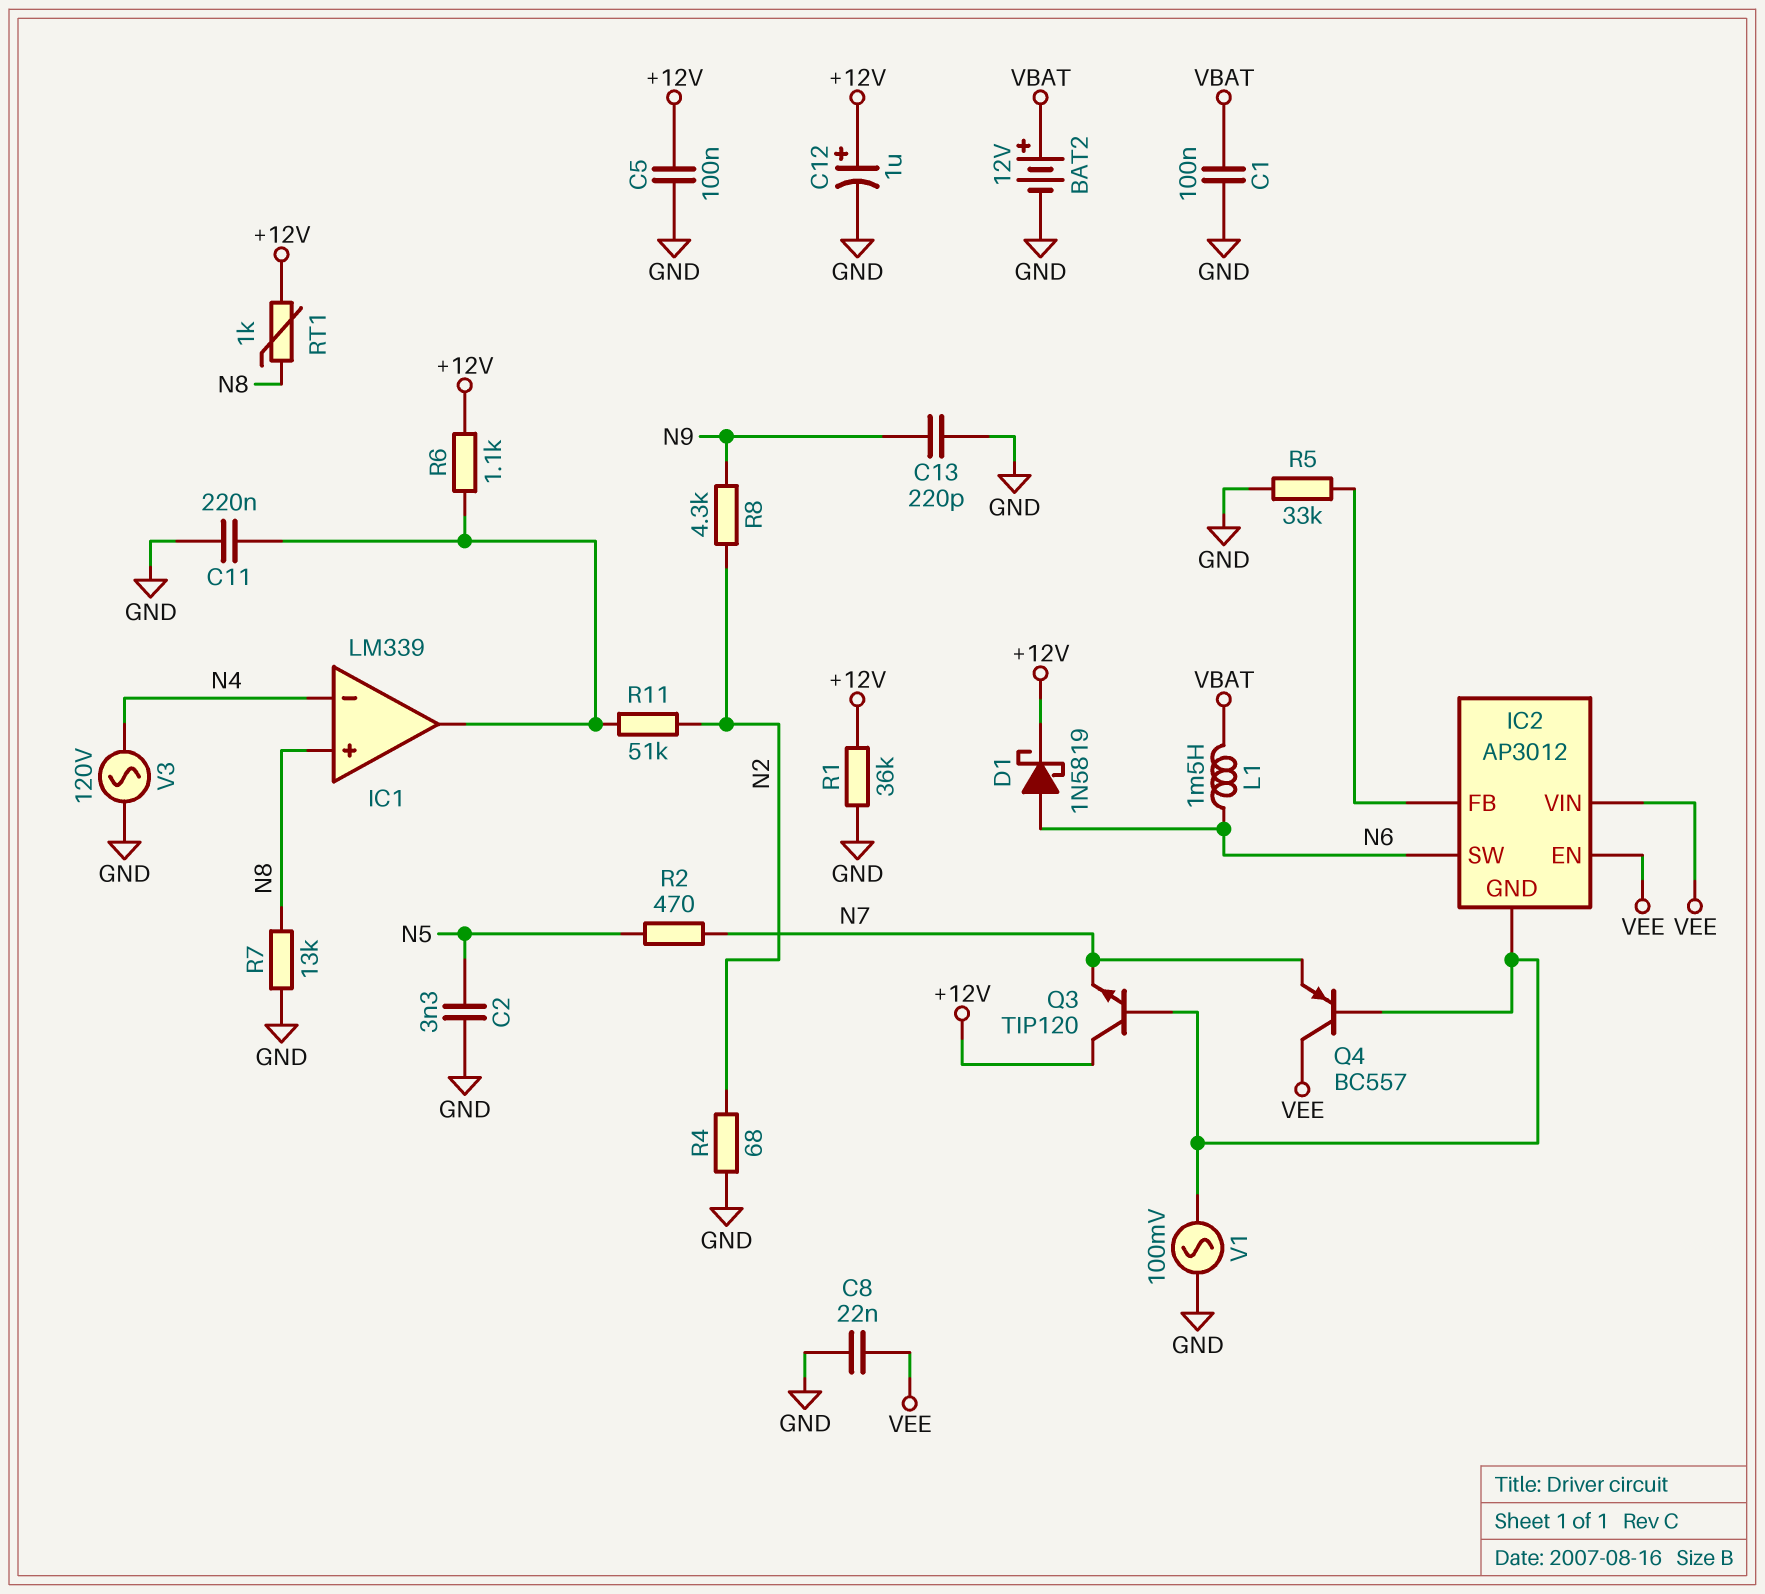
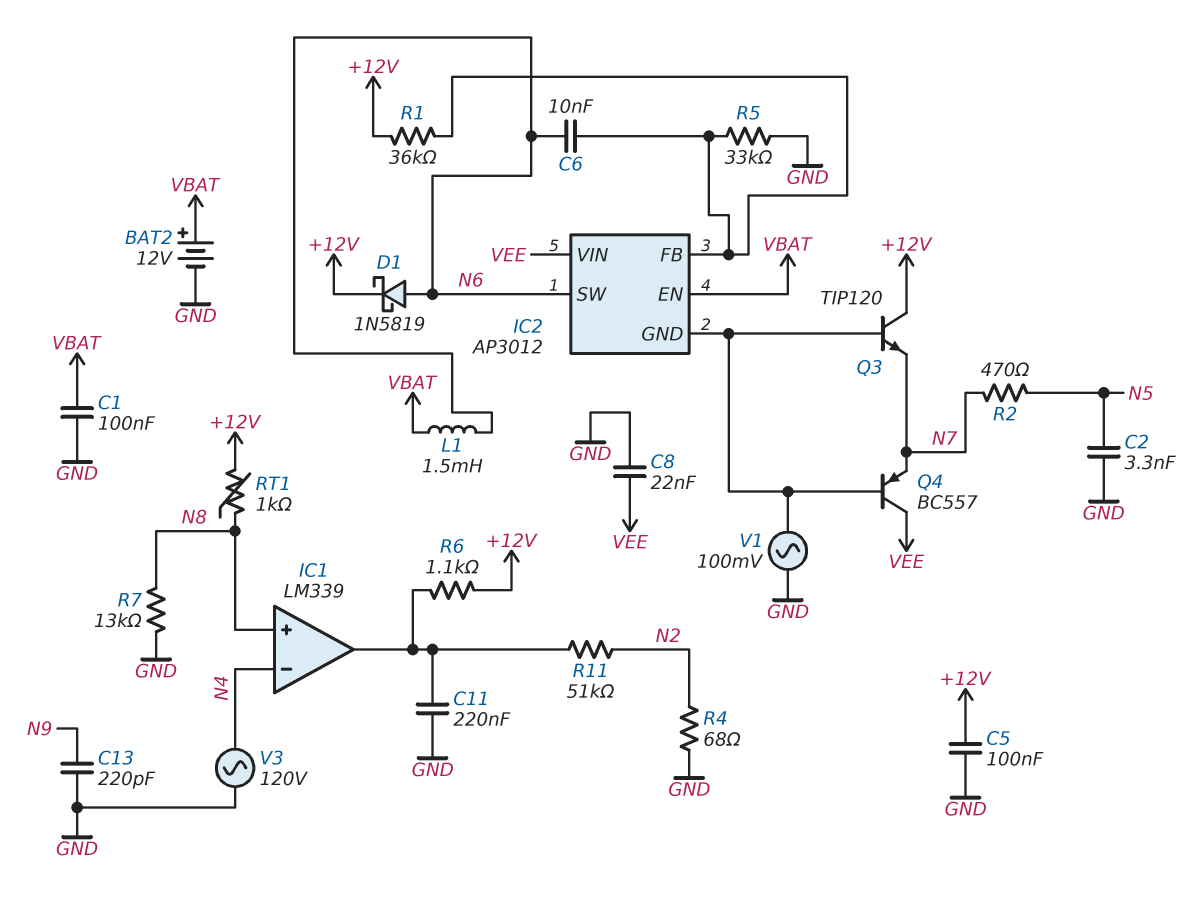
C6: none -> 10nF (IC2/FB, N6)
C12: 1uF (plus +12V, minus GND) -> none
IC2 pin EN: VEE -> VBAT
R1: 36k (+12V, GND) -> 36k (+12V, IC2/FB)
R8: 4.3k (N2, N9) -> none

